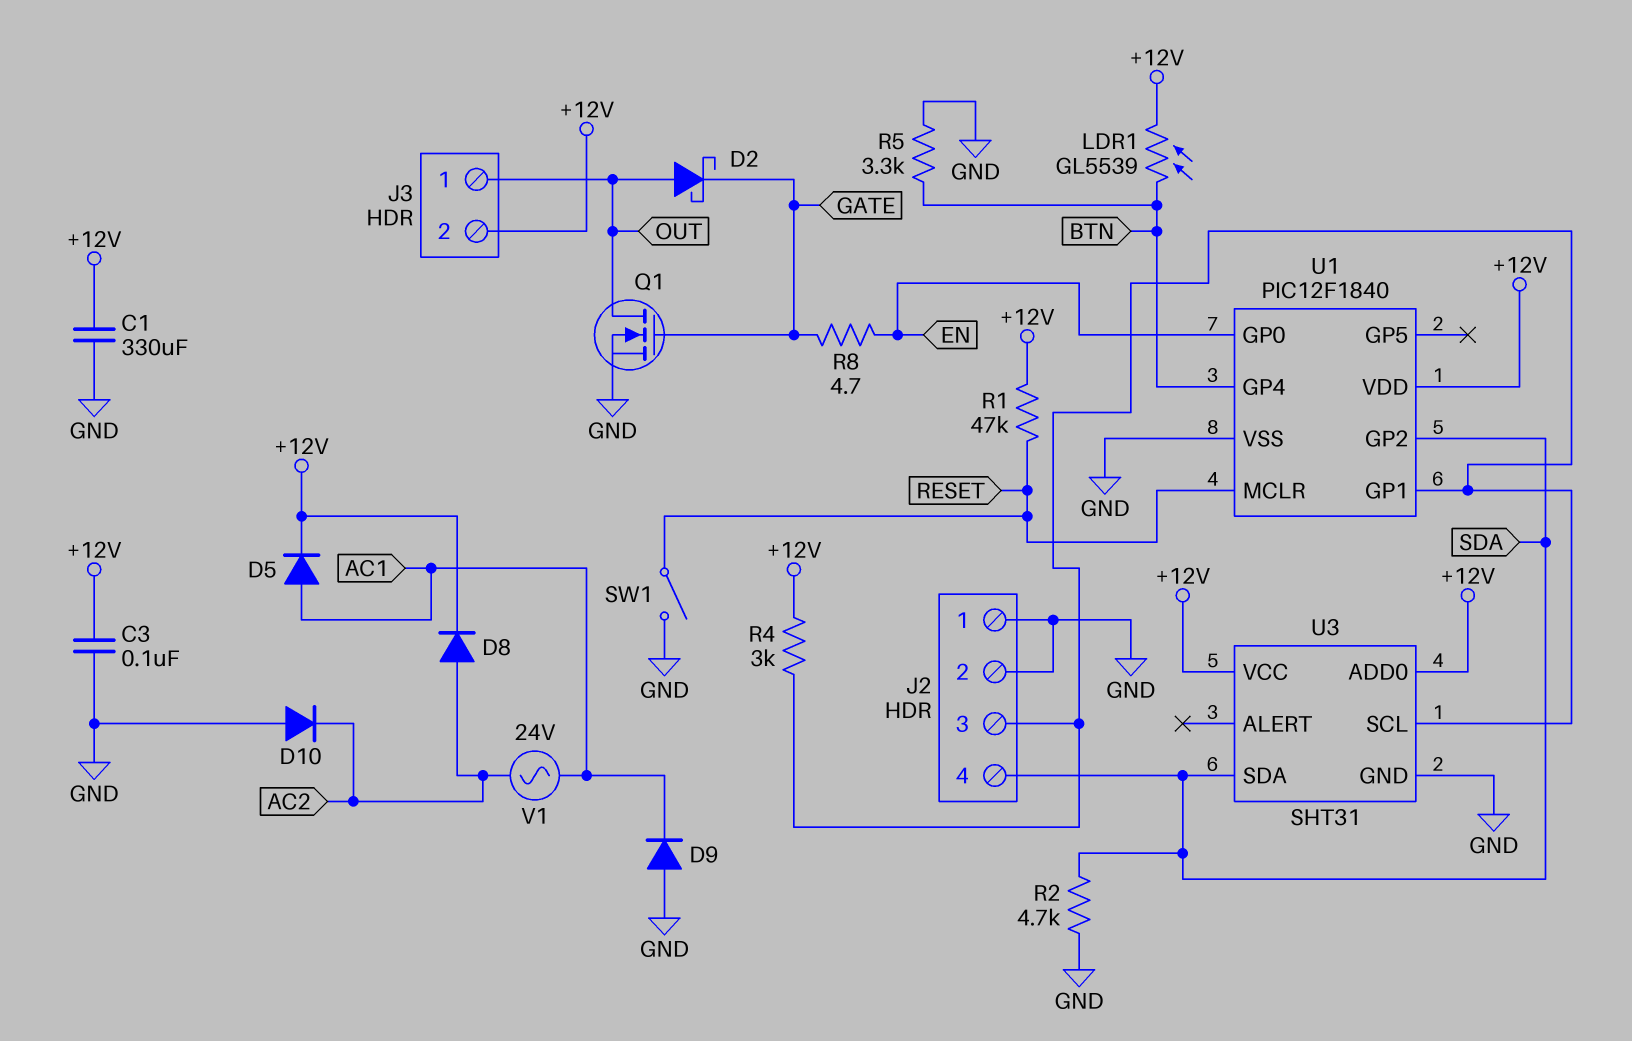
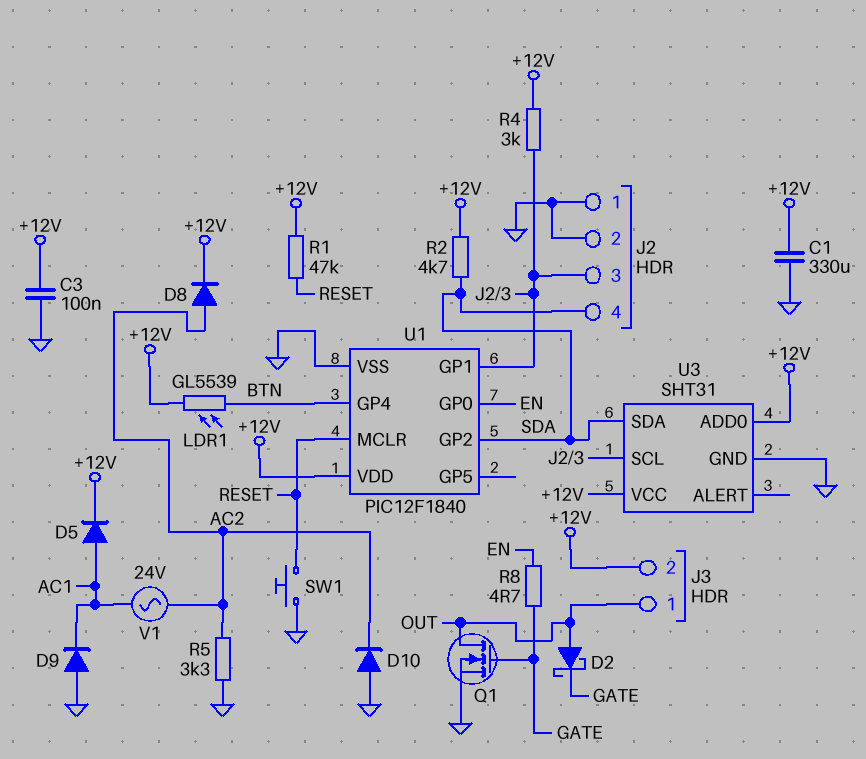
R2: 4.7k (GND, SDA) -> 4.7k (+12V, SDA)
R5: 3.3k (BTN, GND) -> 3.3k (AC2, GND)
SW1: switch (GND, RESET) -> button (GND, RESET)

